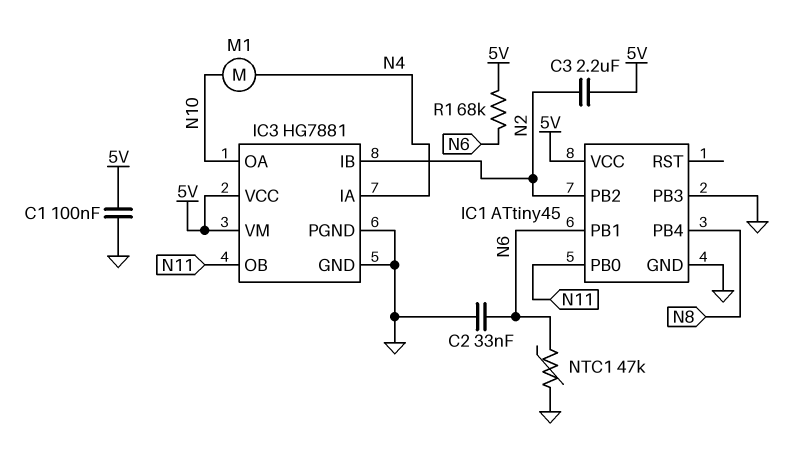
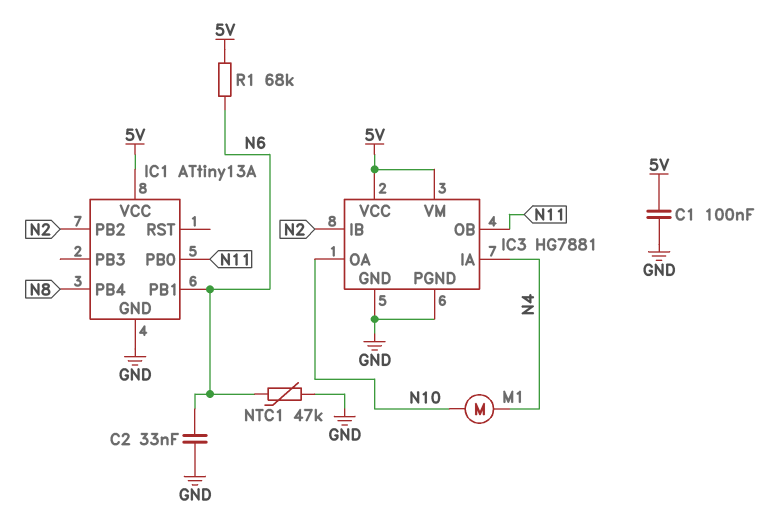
C3: 2.2uF (5V, N2) -> none
IC1: ATtiny45 -> ATtiny13A
IC1 pin PB3: GND -> none

